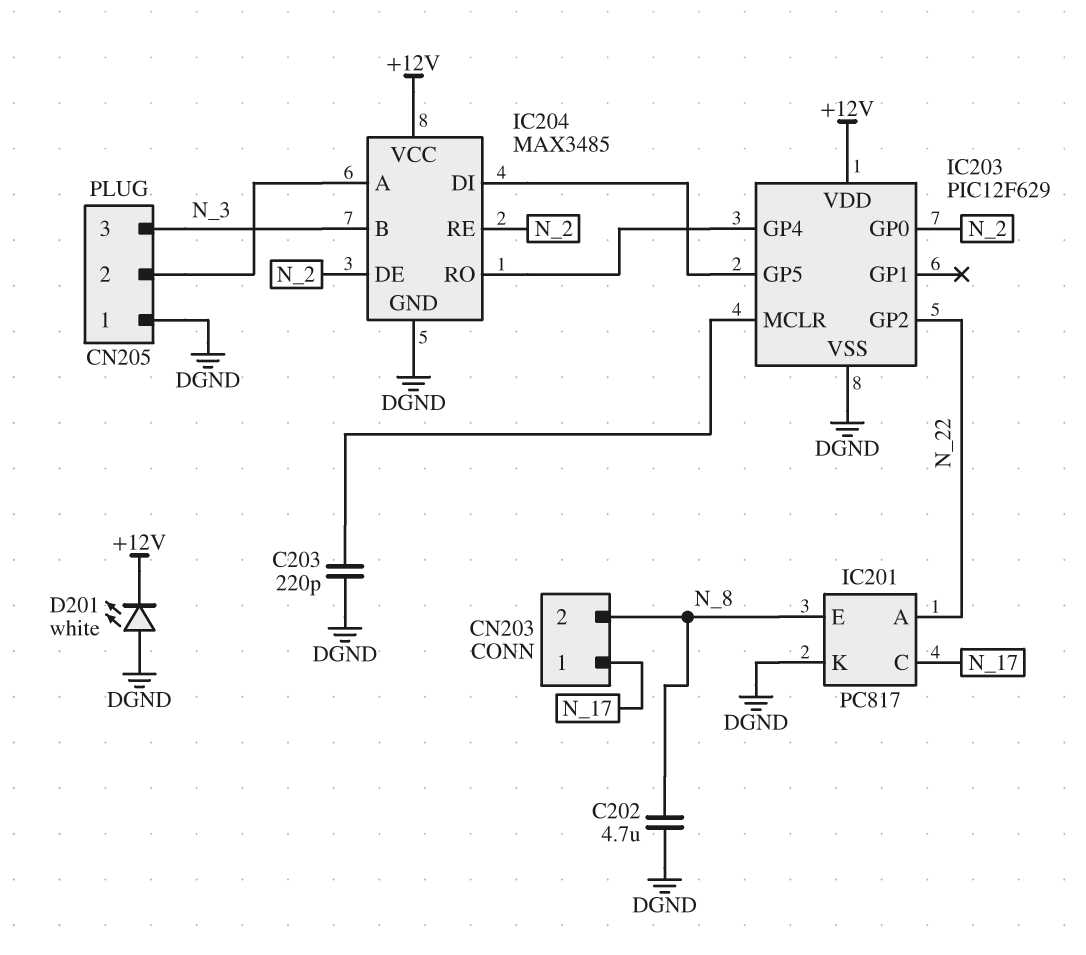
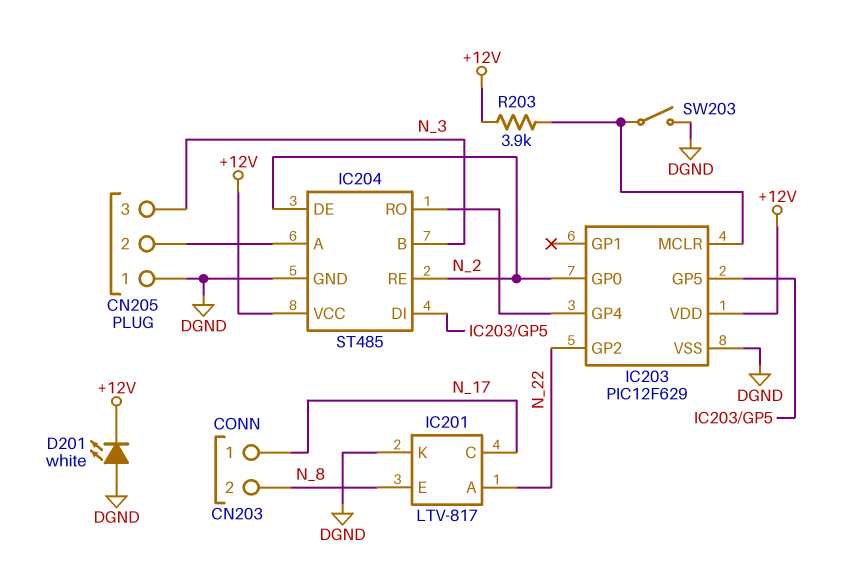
C202: 4.7uF (DGND, N_8) -> none
C203: 220pF (DGND, IC203/MCLR) -> none
IC201: PC817 -> LTV-817
IC204: MAX3485 -> ST485
R203: none -> 3.9k (+12V, IC203/MCLR)
SW203: none -> switch (DGND, IC203/MCLR)

